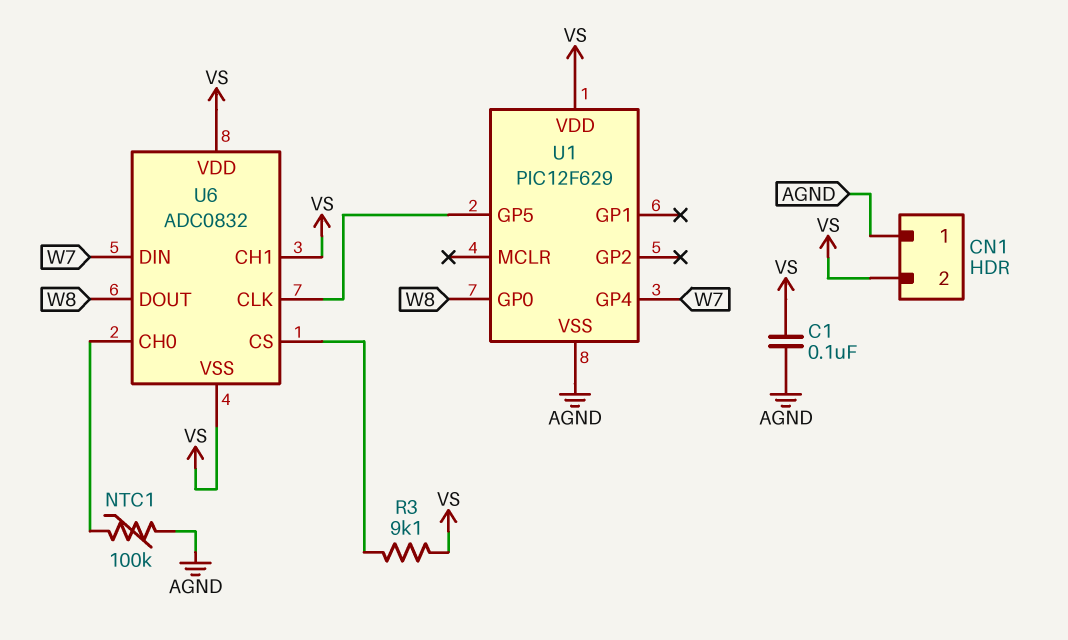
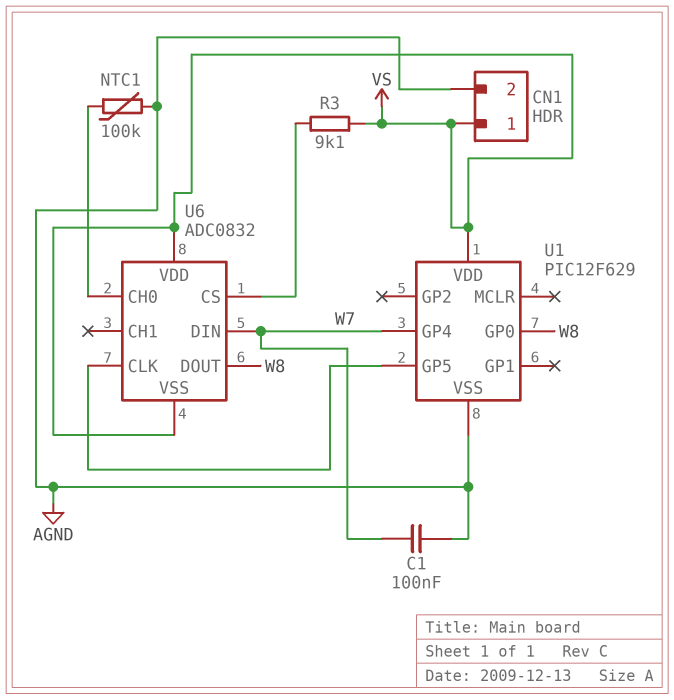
C1: 100nF (AGND, VS) -> 100nF (AGND, W7)
CN1 pin 1: AGND -> VS
CN1 pin 2: VS -> AGND
U6 pin CH1: VS -> none

